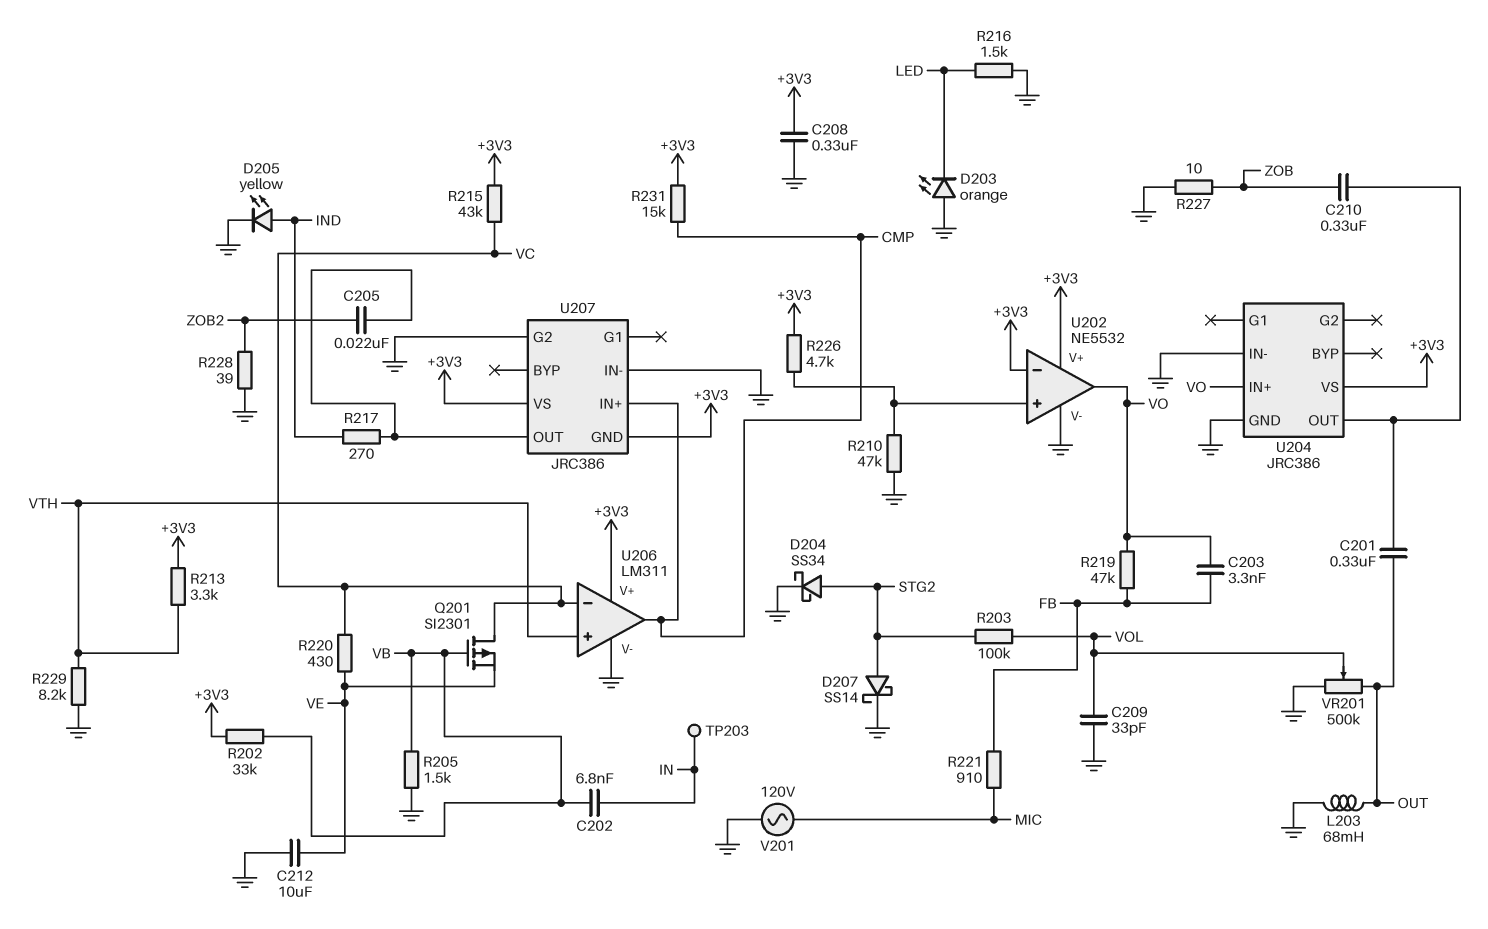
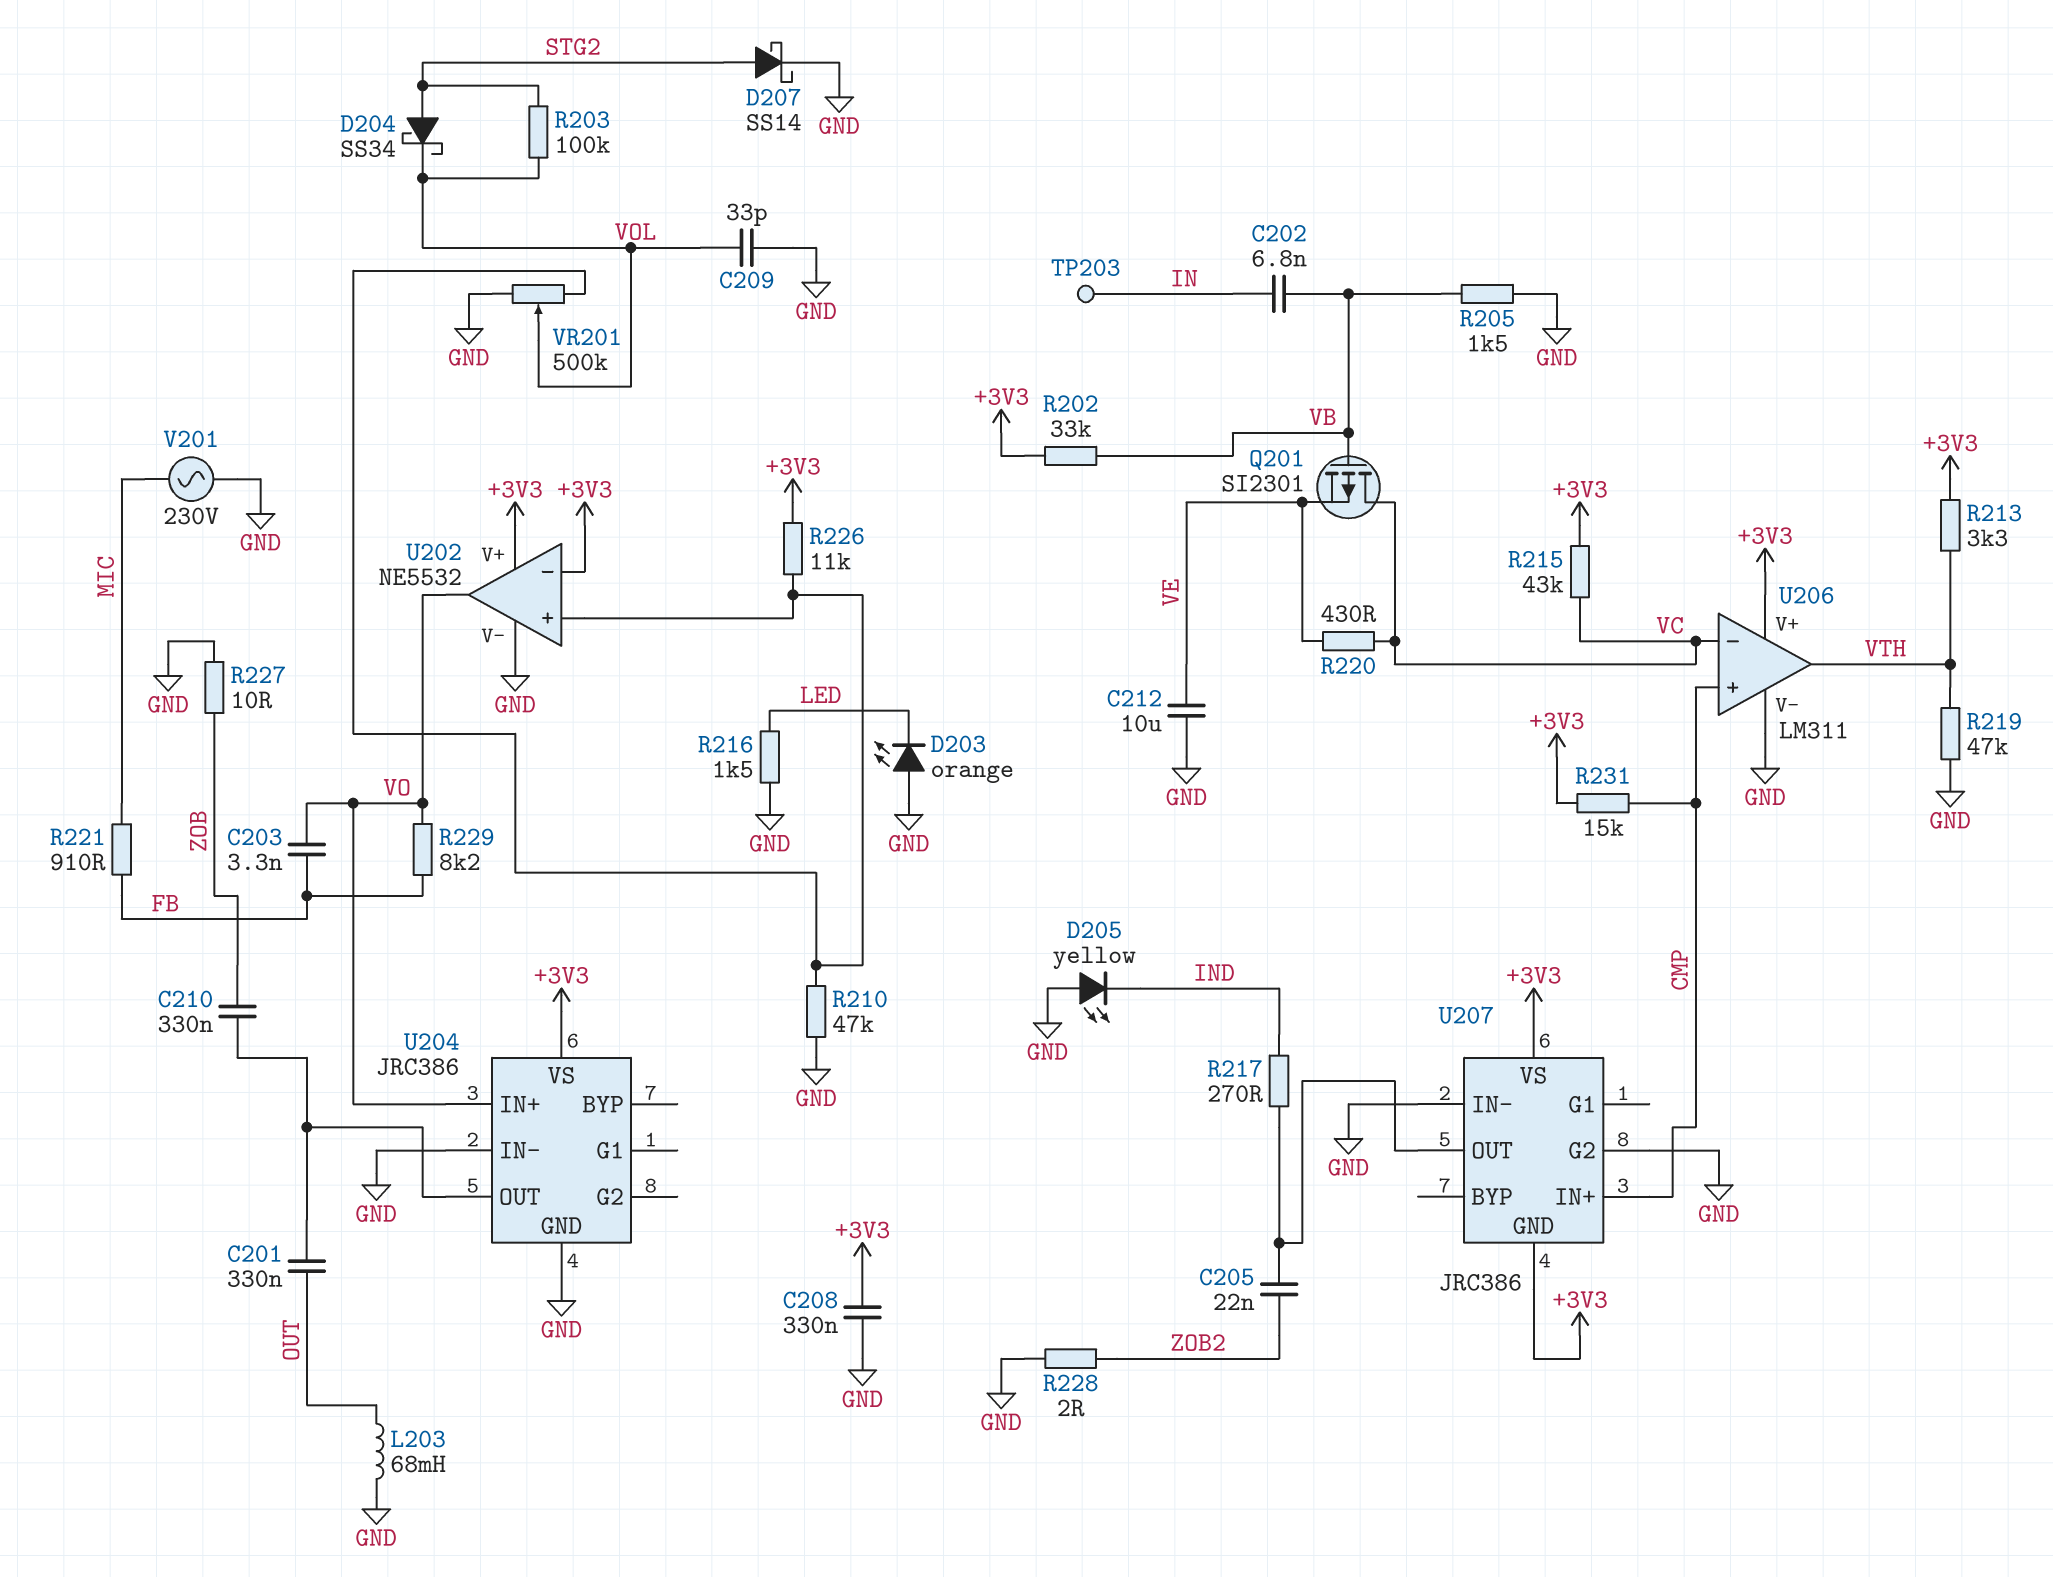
D204: schottky SS34 (A STG2, K GND) -> schottky SS34 (A STG2, K VOL)
D205: LED yellow (A IND, K GND) -> LED yellow (A GND, K IND)
R219: 47k (FB, VO) -> 47k (GND, VTH)
R226: 4.7k (+3V3, U202/in+) -> 11k (+3V3, U202/in+)
R228: 39 (GND, ZOB2) -> 2 (GND, ZOB2)
R229: 8.2k (GND, VTH) -> 8.2k (FB, VO)
U206 pin in+: VTH -> CMP
U206 pin out: CMP -> VTH
V201: AC 120V (GND, MIC) -> AC 230V (GND, MIC)
VR201: 500k (GND, OUT, wiper VOL) -> 500k (GND, U202/in+, wiper VOL)

